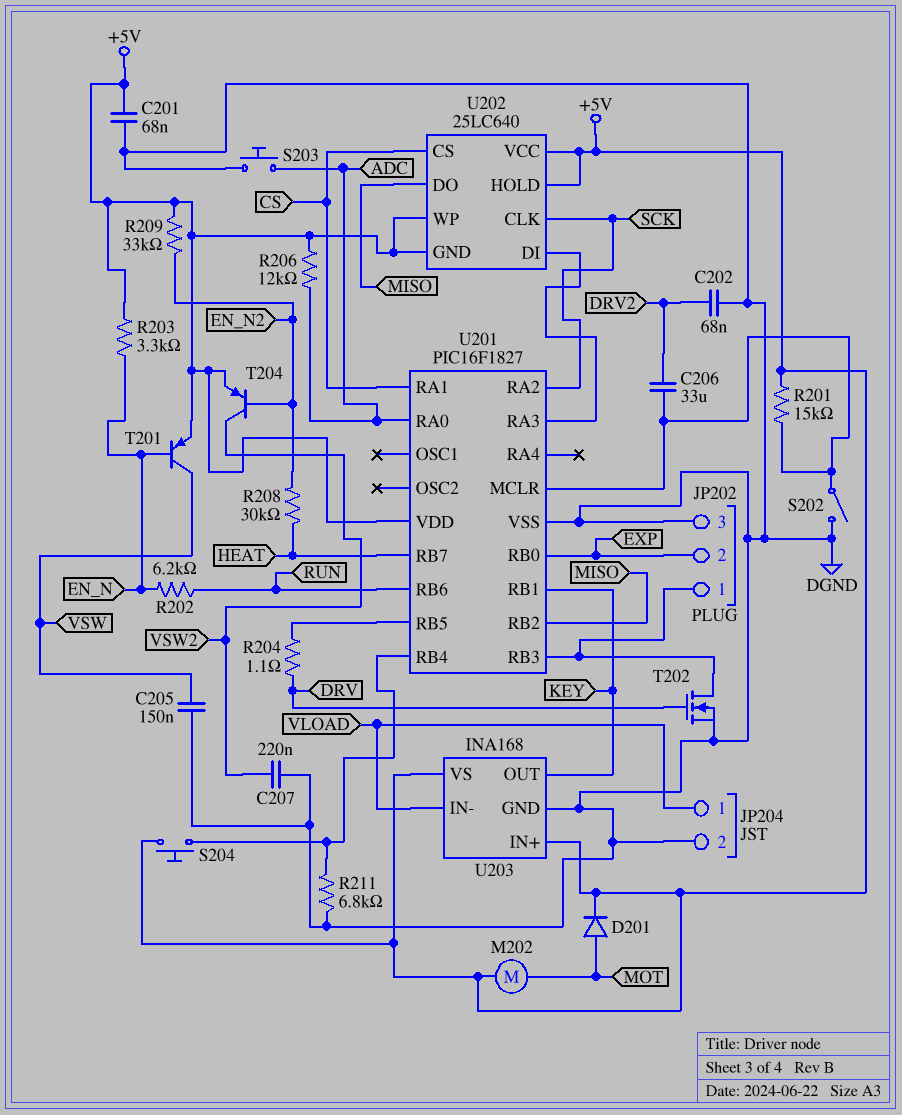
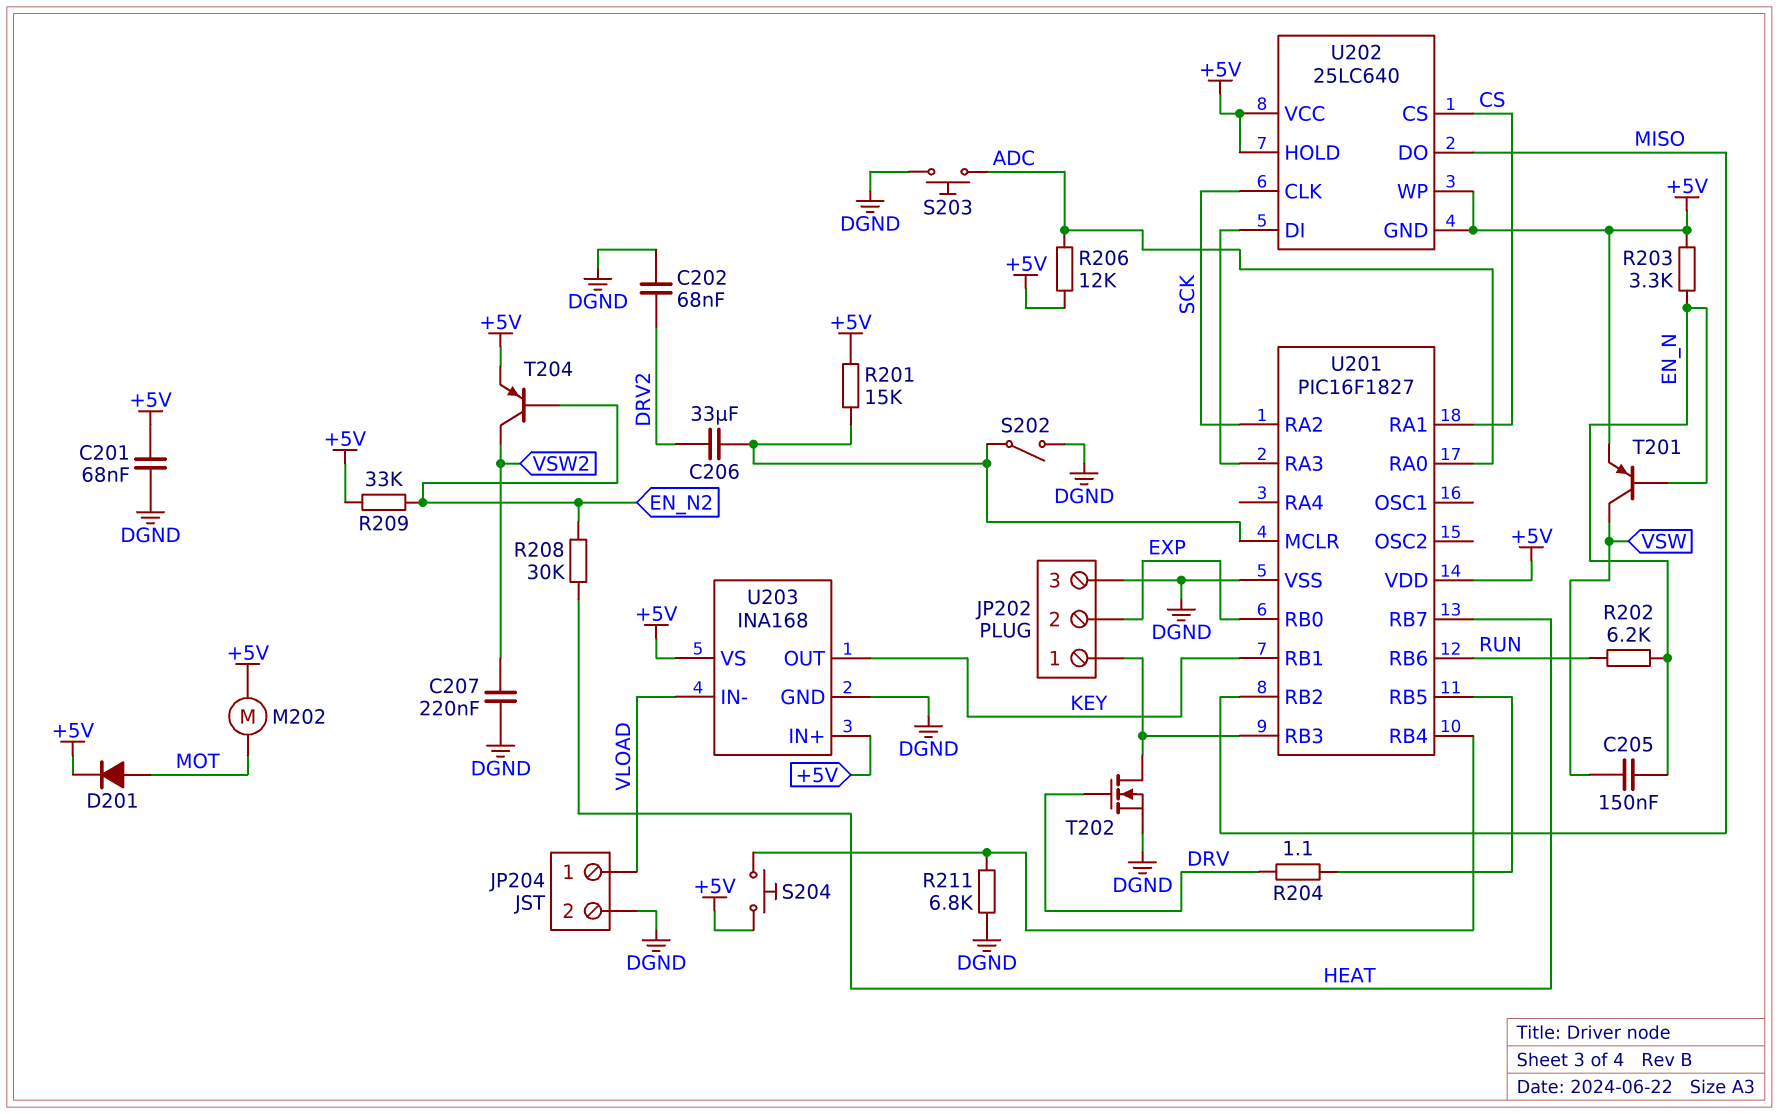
C205: 150nF (DGND, VSW) -> 150nF (EN_N, VSW)

